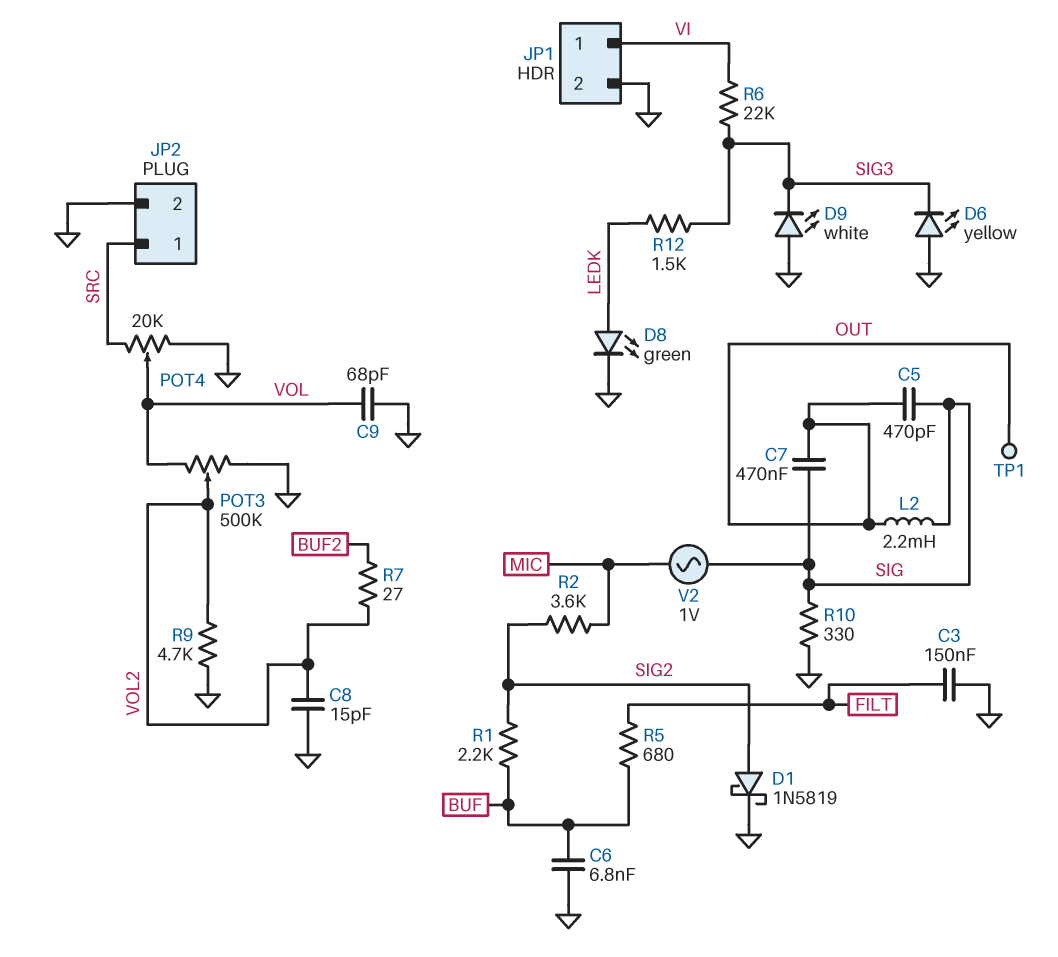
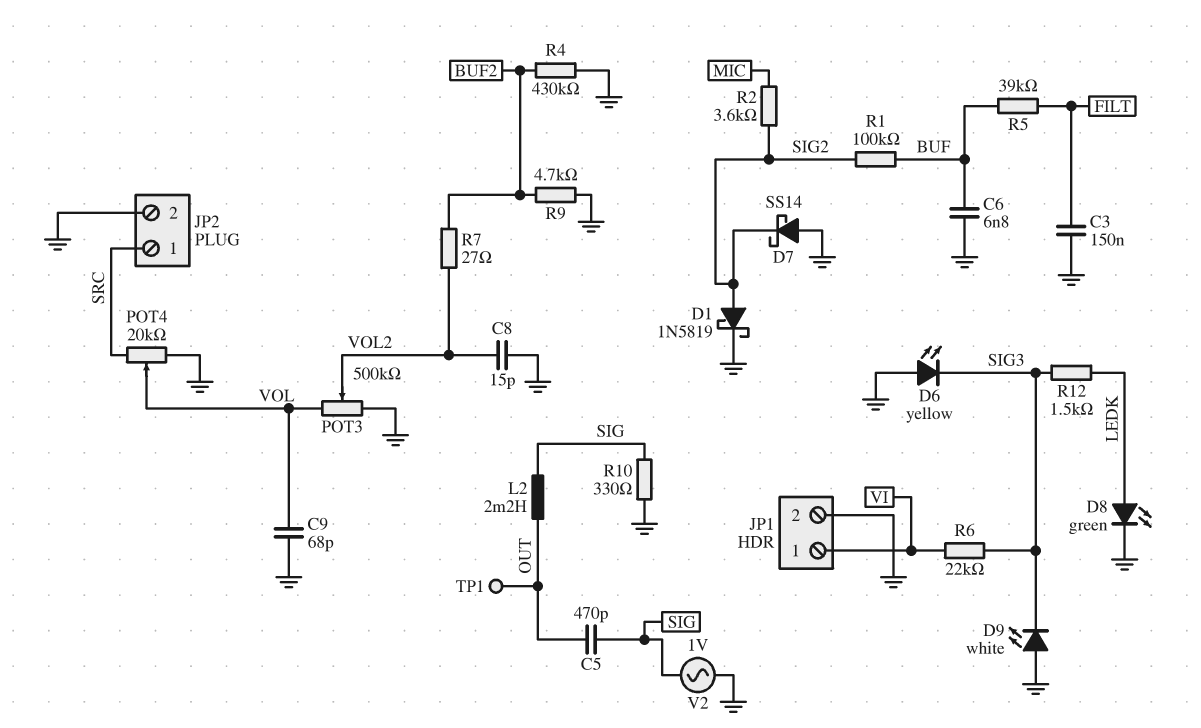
C7: 470nF (OUT, SIG) -> none
D7: none -> schottky SS14 (A GND, K SIG2)
R1: 2.2k (BUF, SIG2) -> 100k (BUF, SIG2)
R4: none -> 430k (BUF2, GND)
R5: 680 (BUF, FILT) -> 39k (BUF, FILT)
R9: 4.7k (GND, VOL2) -> 4.7k (BUF2, GND)
V2: AC 1V (MIC, SIG) -> AC 1V (GND, SIG)

